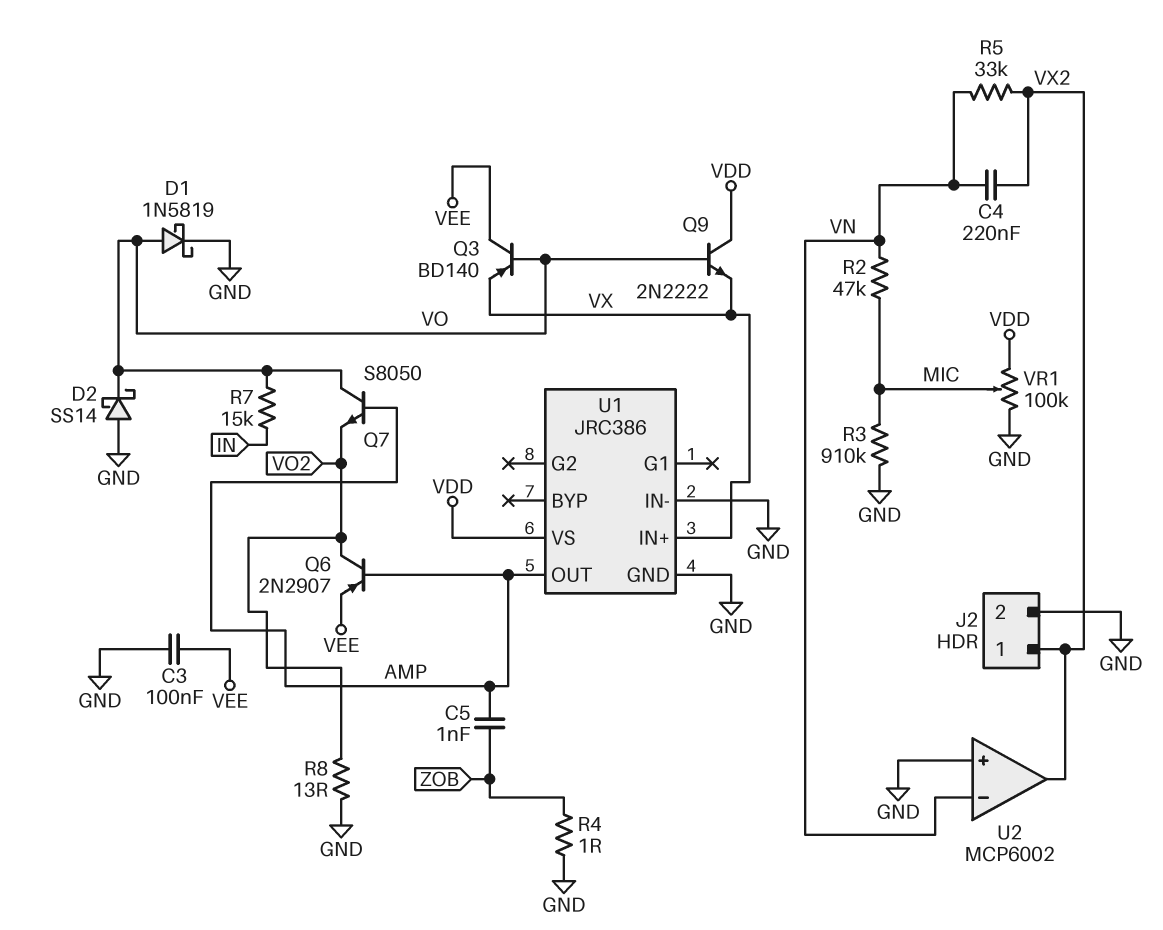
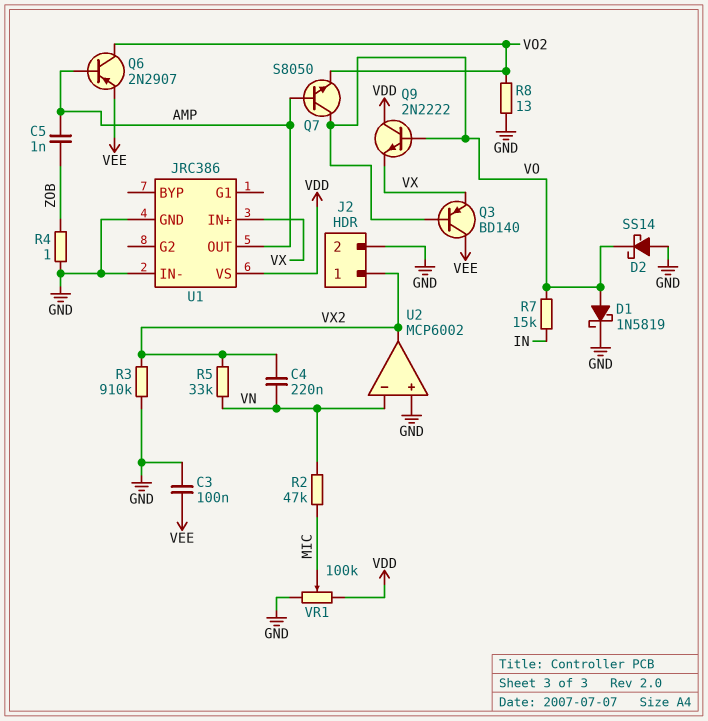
R3: 910k (GND, MIC) -> 910k (GND, VX2)

